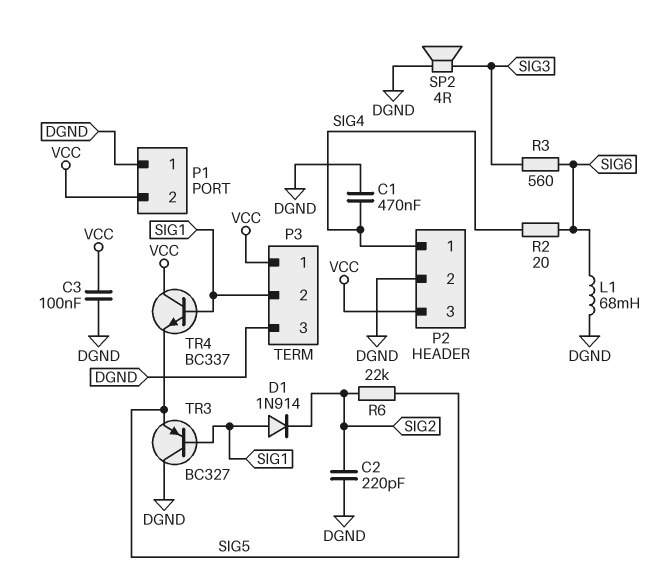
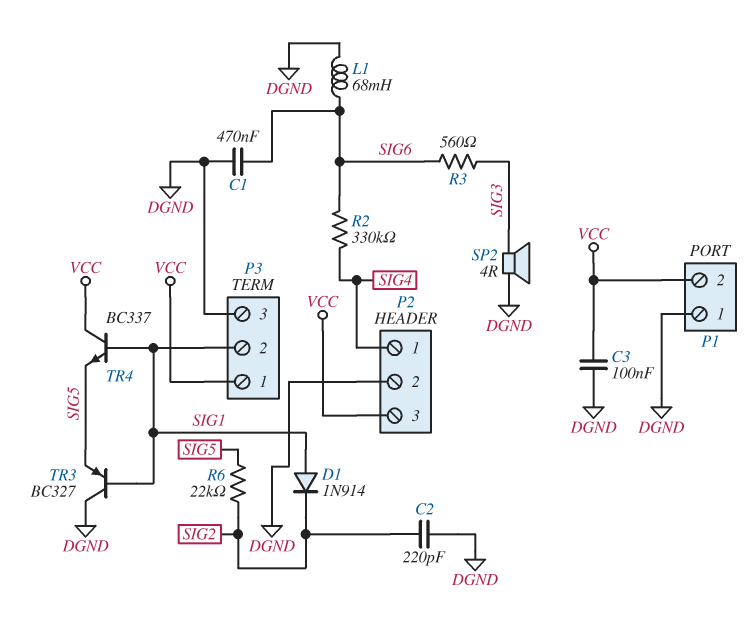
C1: 470nF (DGND, SIG4) -> 470nF (DGND, SIG6)
R2: 20 (SIG4, SIG6) -> 330k (SIG4, SIG6)

